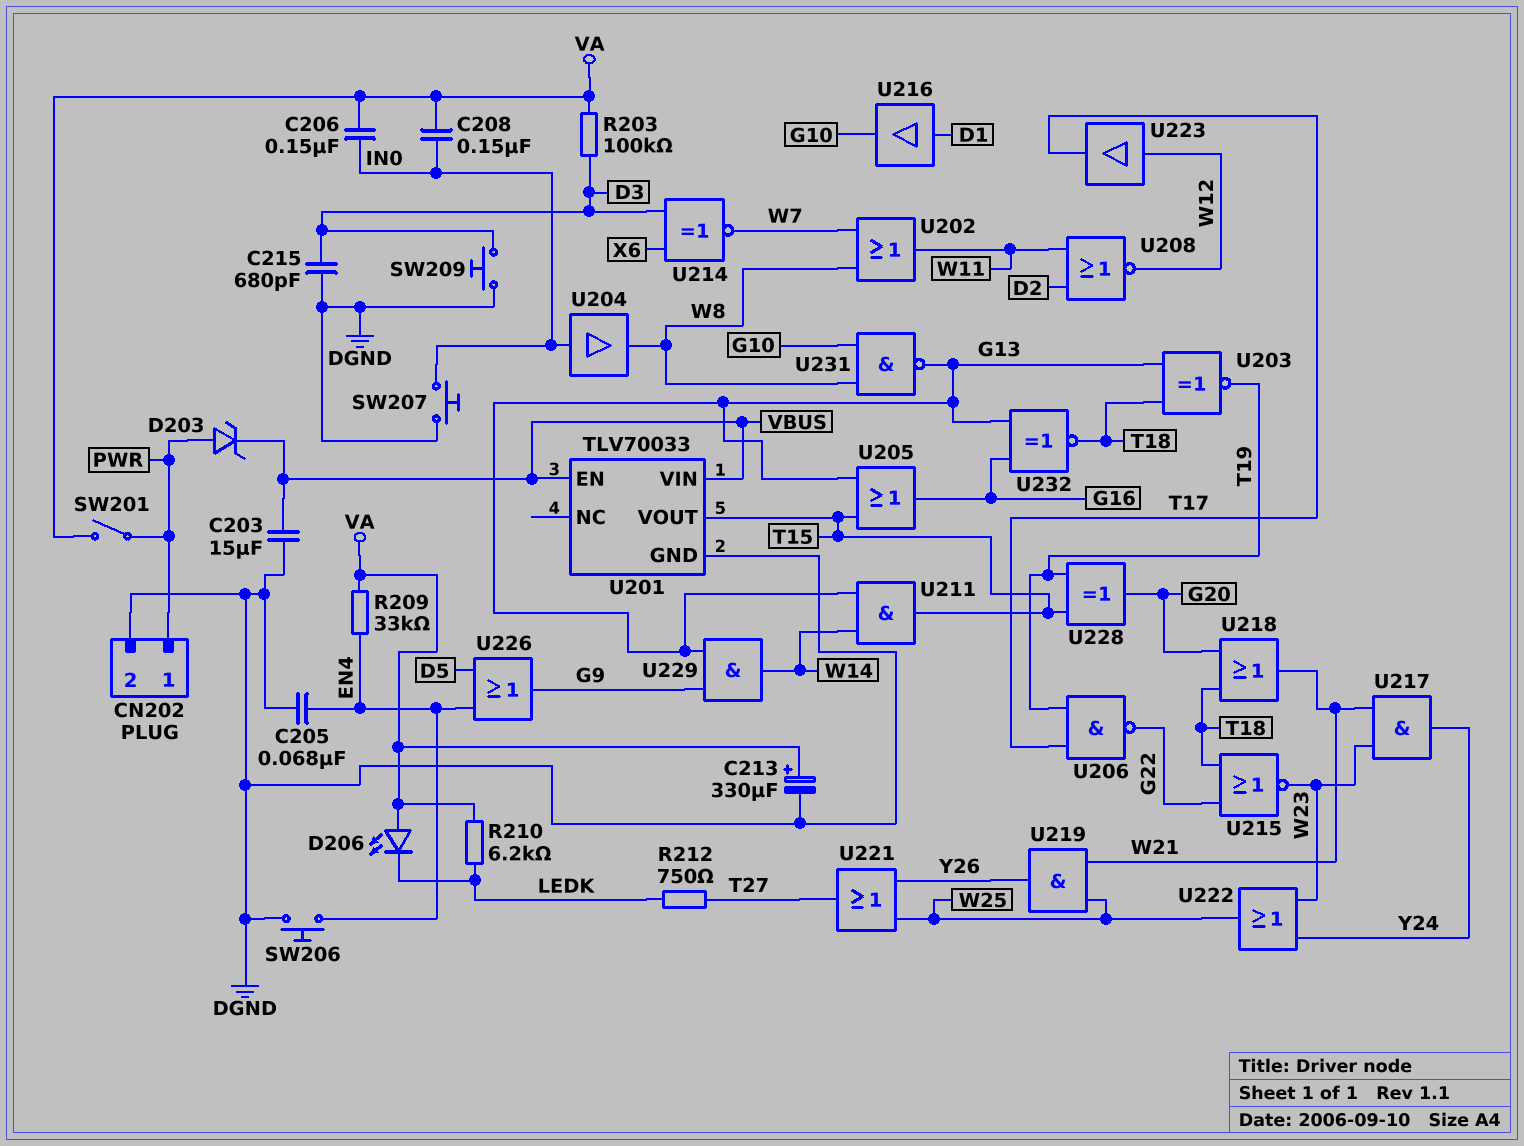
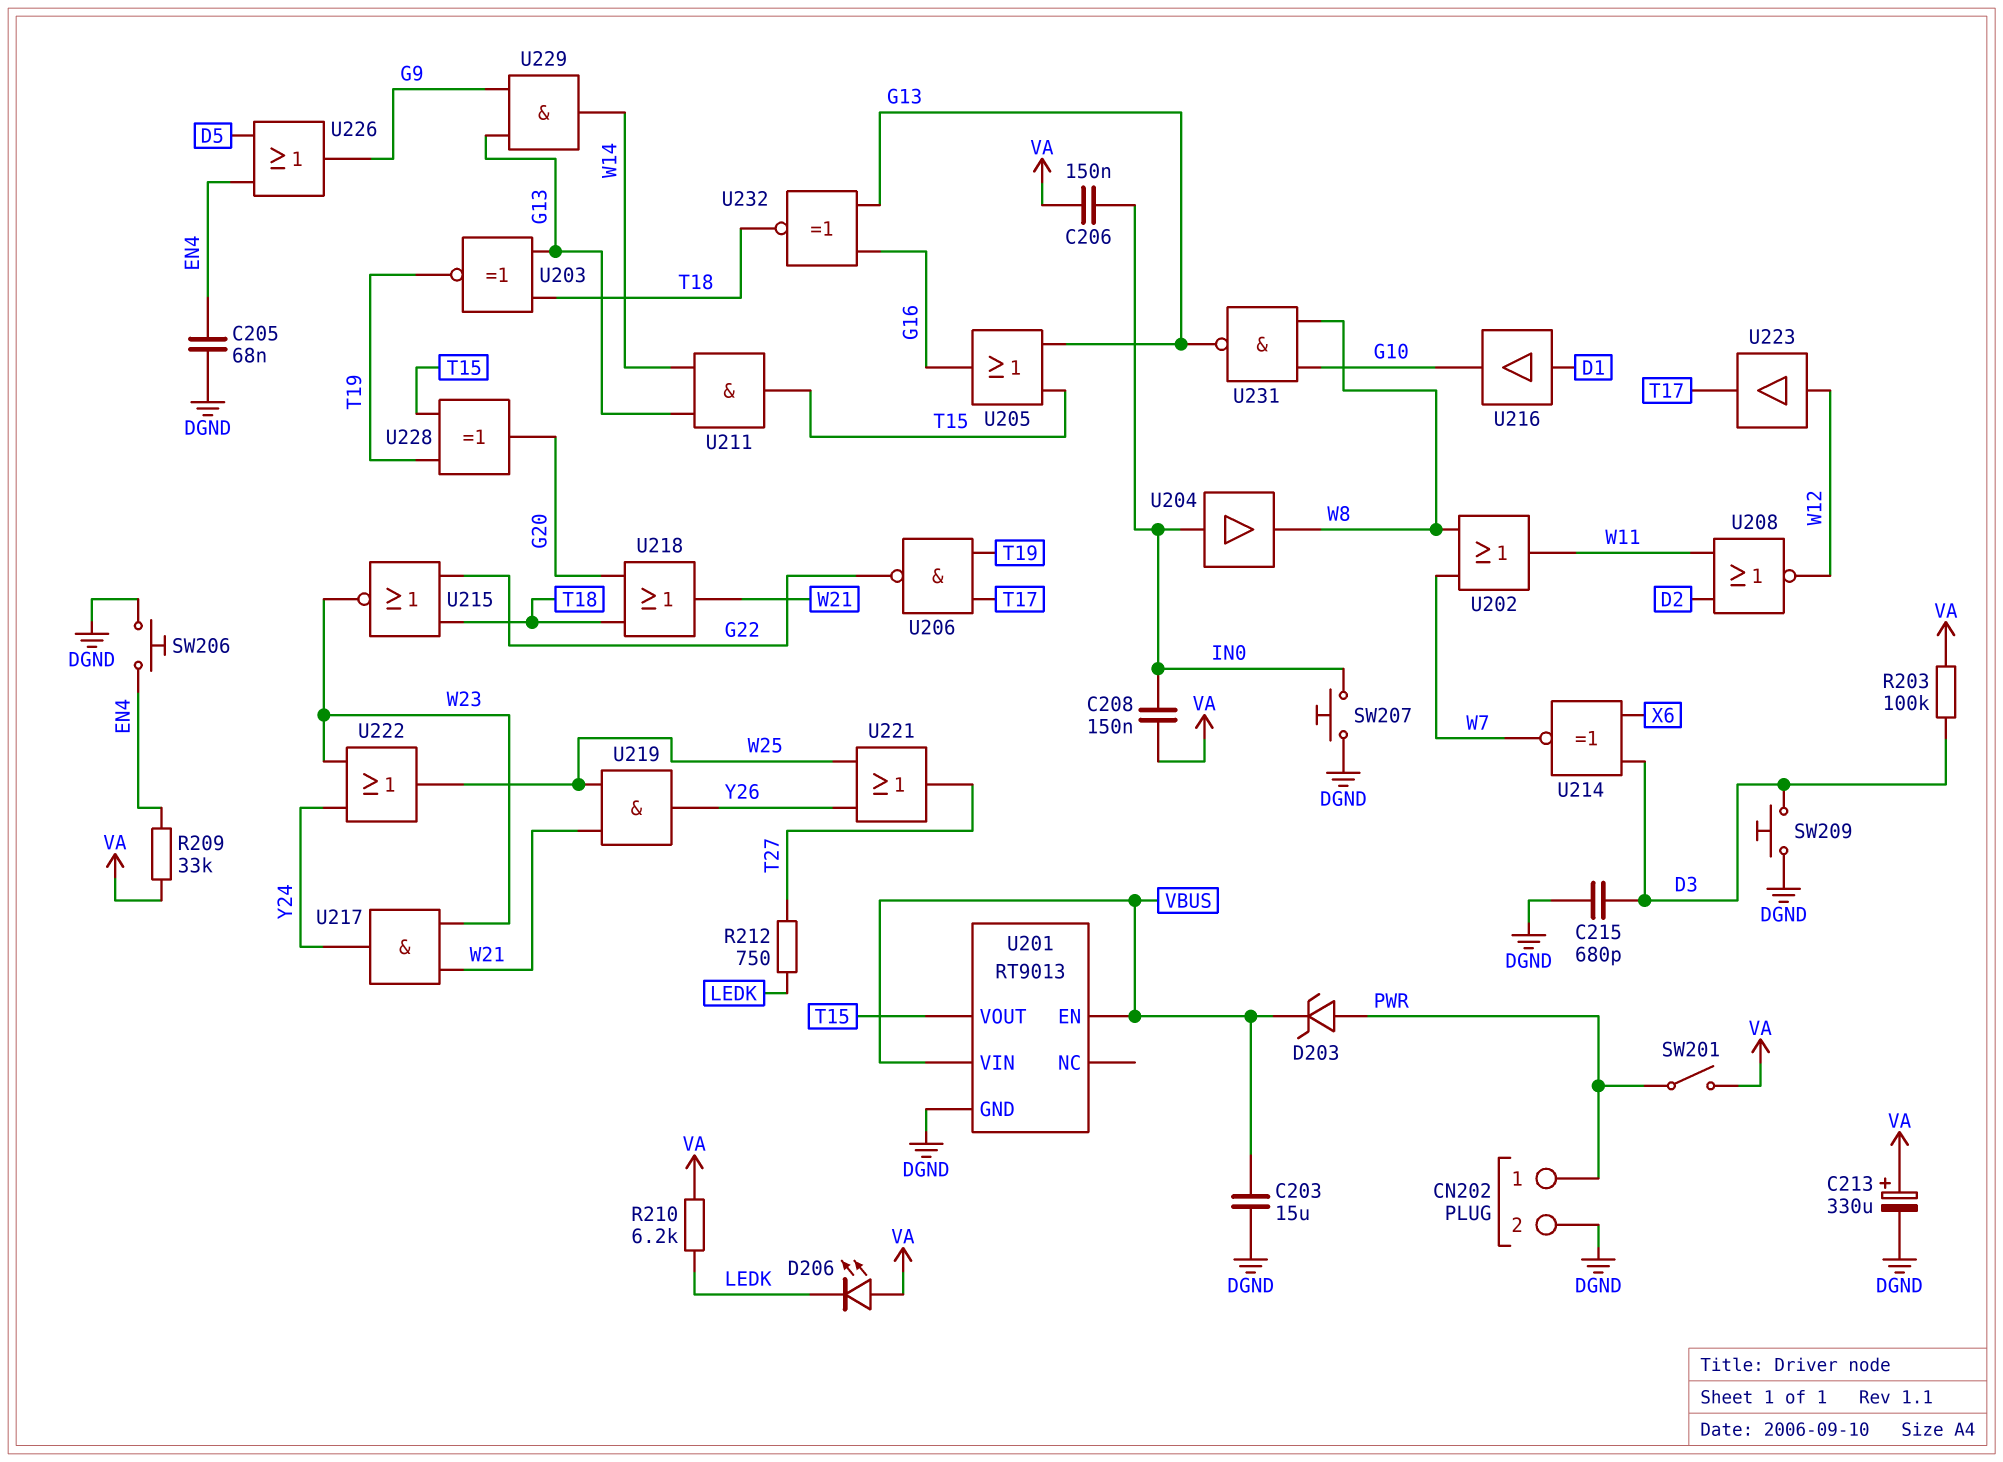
U201: TLV70033 -> RT9013

